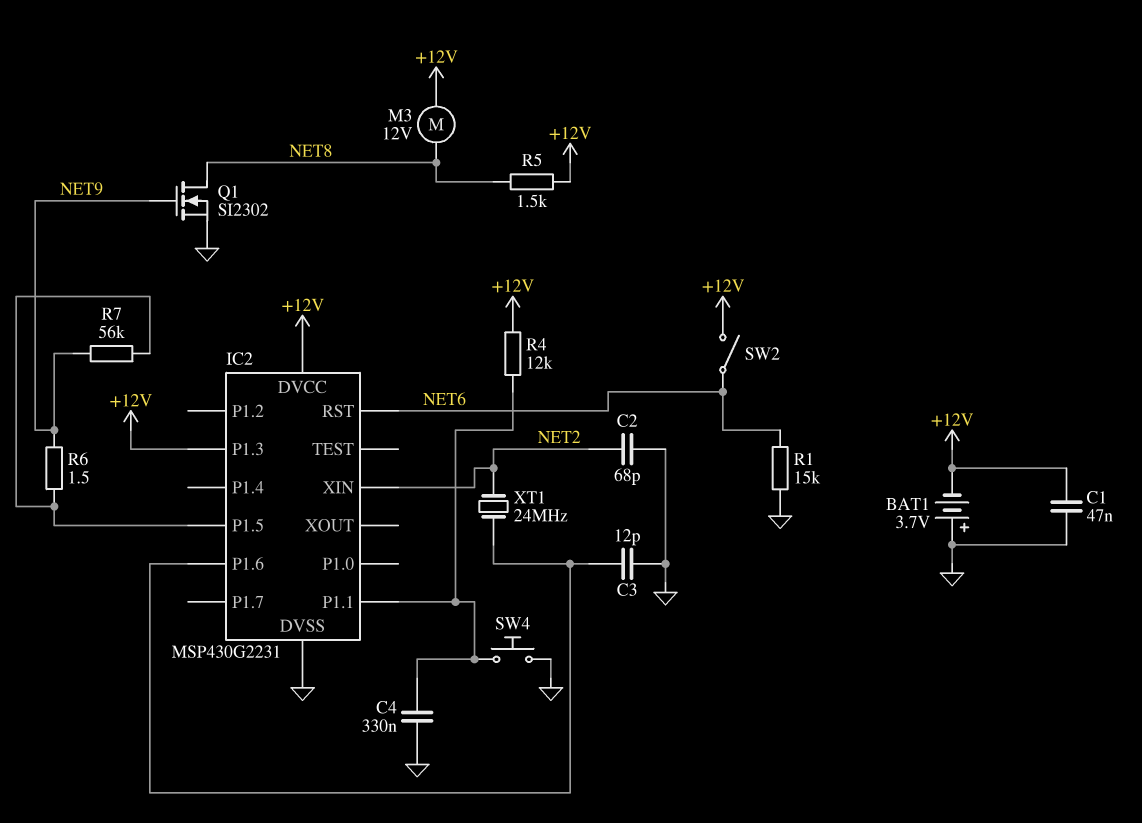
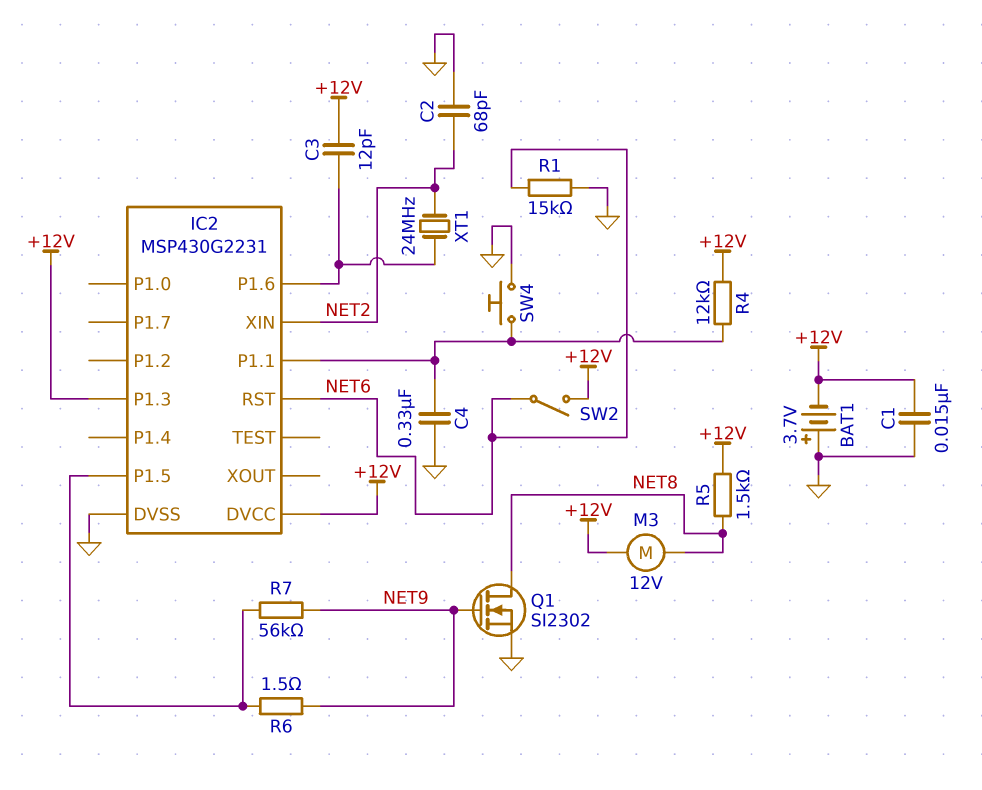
C1: 47nF (+12V, GND) -> 15nF (+12V, GND)
C3: 12pF (GND, IC2/P1.6) -> 12pF (+12V, IC2/P1.6)

